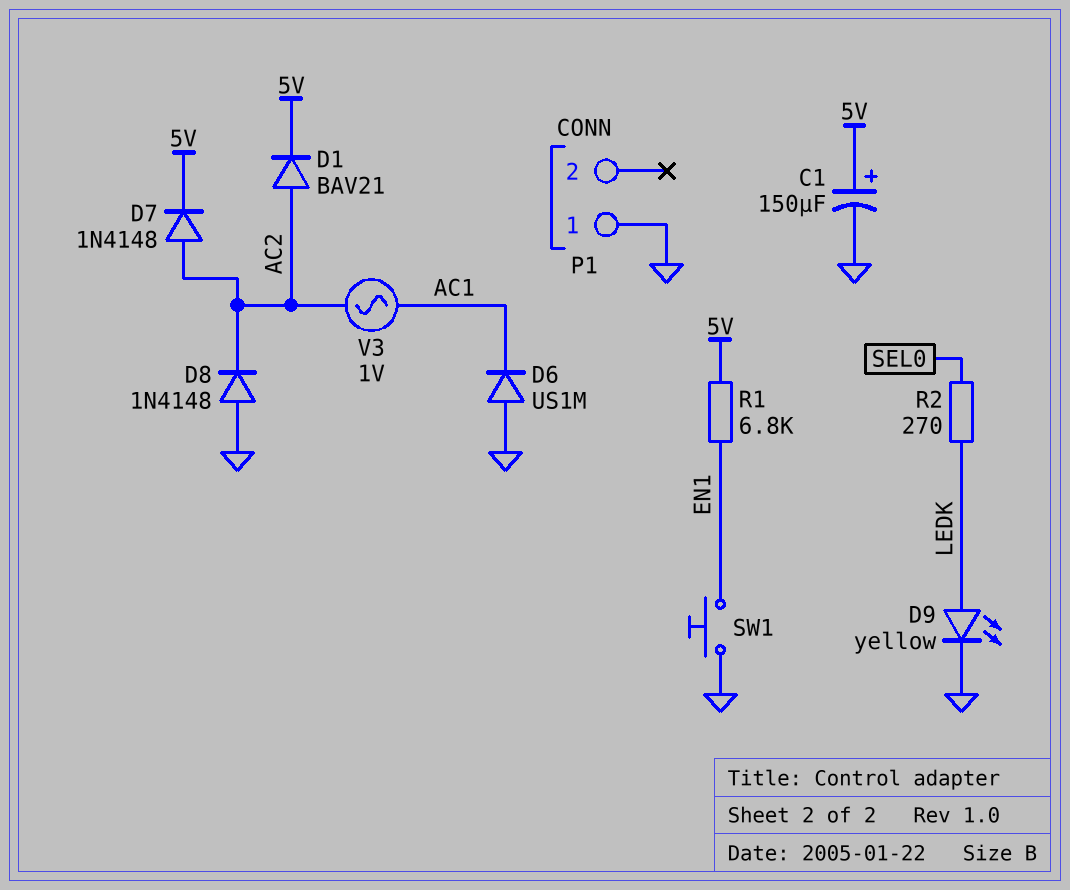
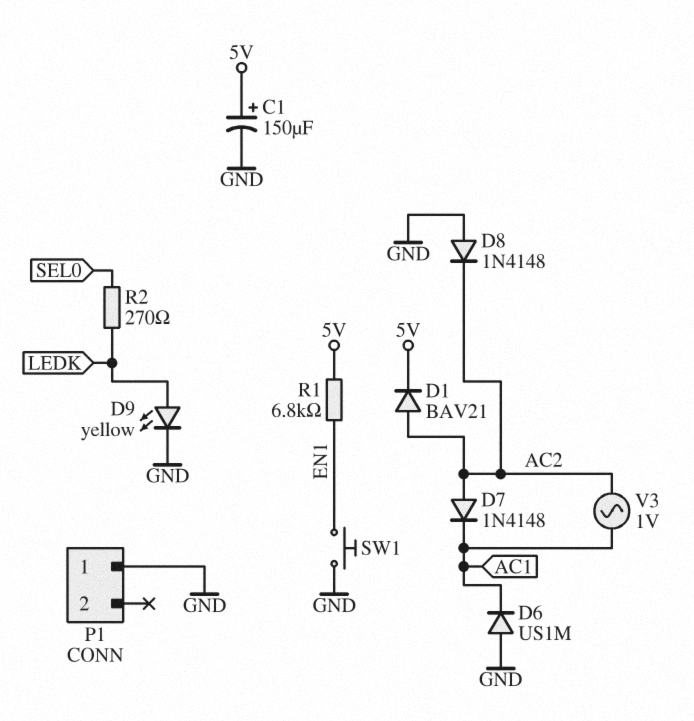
D7: diode 1N4148 (A AC2, K 5V) -> diode 1N4148 (A AC2, K AC1)

